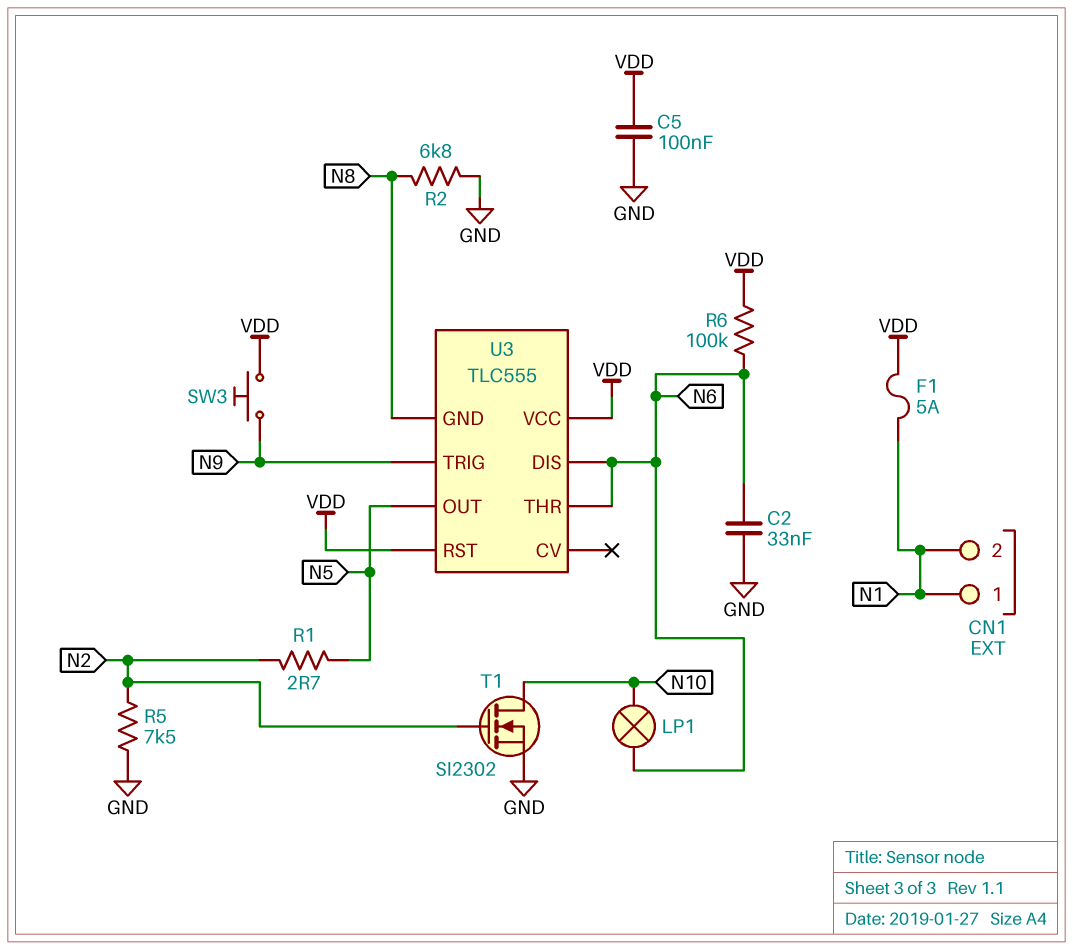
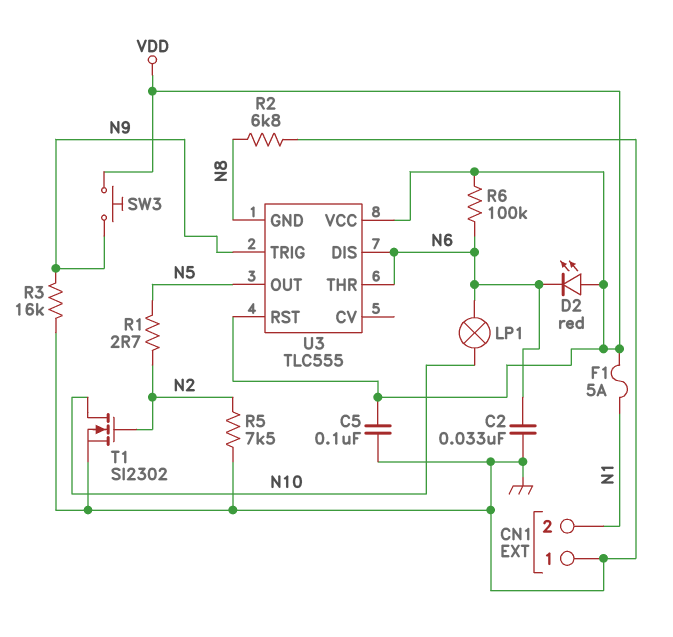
CN1 pin 1: N1 -> GND
D2: none -> LED red (A VDD, K N6)
R3: none -> 16k (GND, N9)

